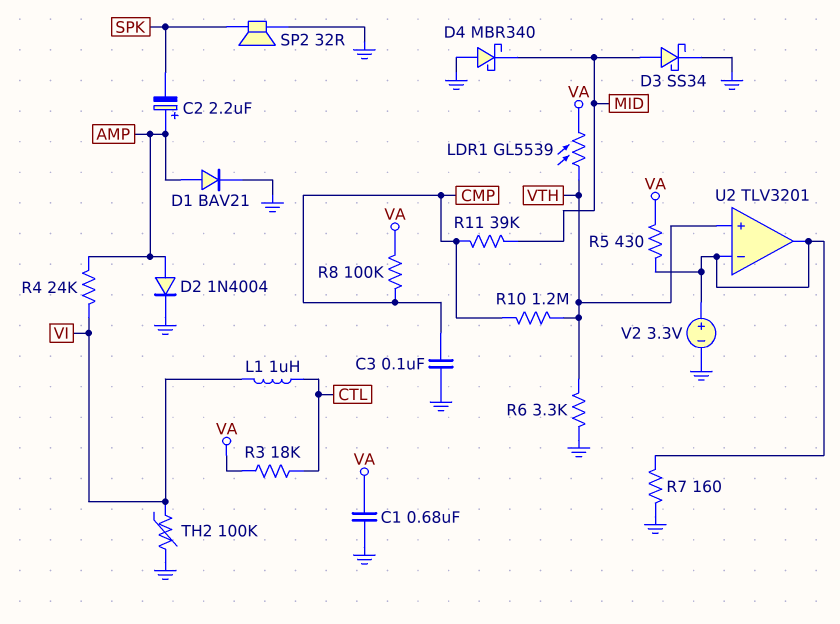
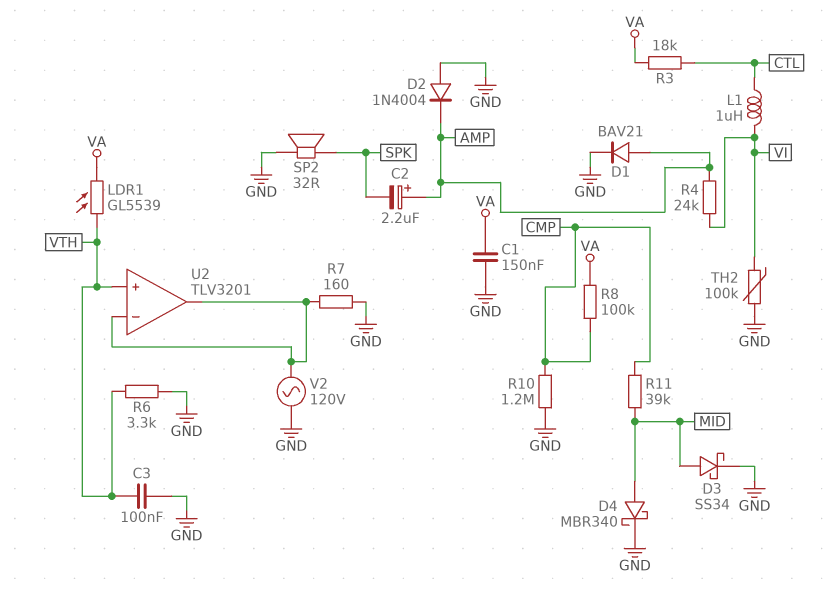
C1: 680nF (GND, VA) -> 150nF (GND, VA)
C3: 100nF (CMP, GND) -> 100nF (GND, VTH)
D2: diode 1N4004 (A AMP, K GND) -> diode 1N4004 (A GND, K AMP)
D4: schottky MBR340 (A GND, K MID) -> schottky MBR340 (A MID, K GND)
R5: 430 (U2/in-, VA) -> none
R10: 1.2M (CMP, VTH) -> 1.2M (CMP, GND)
V2: 3.3V (plus U2/in-, minus GND) -> AC 120V (GND, U2/in-)

